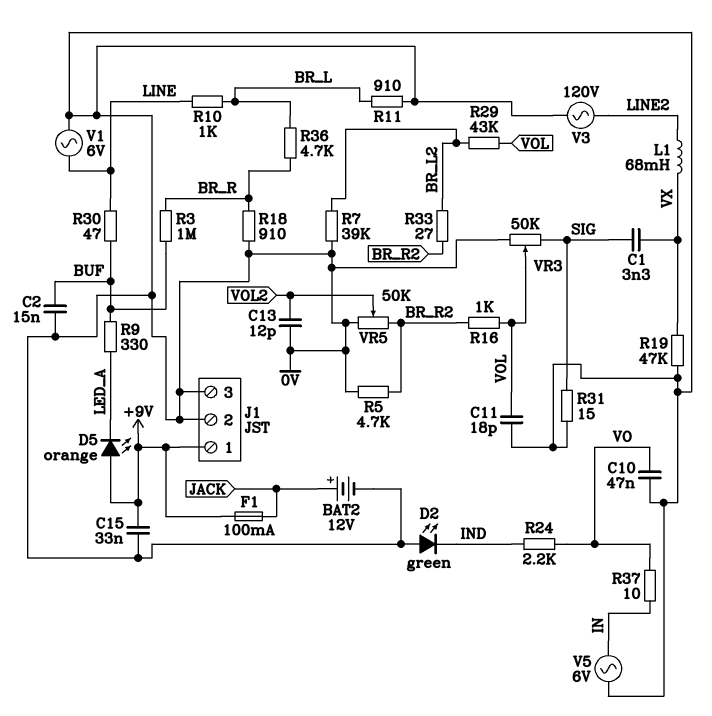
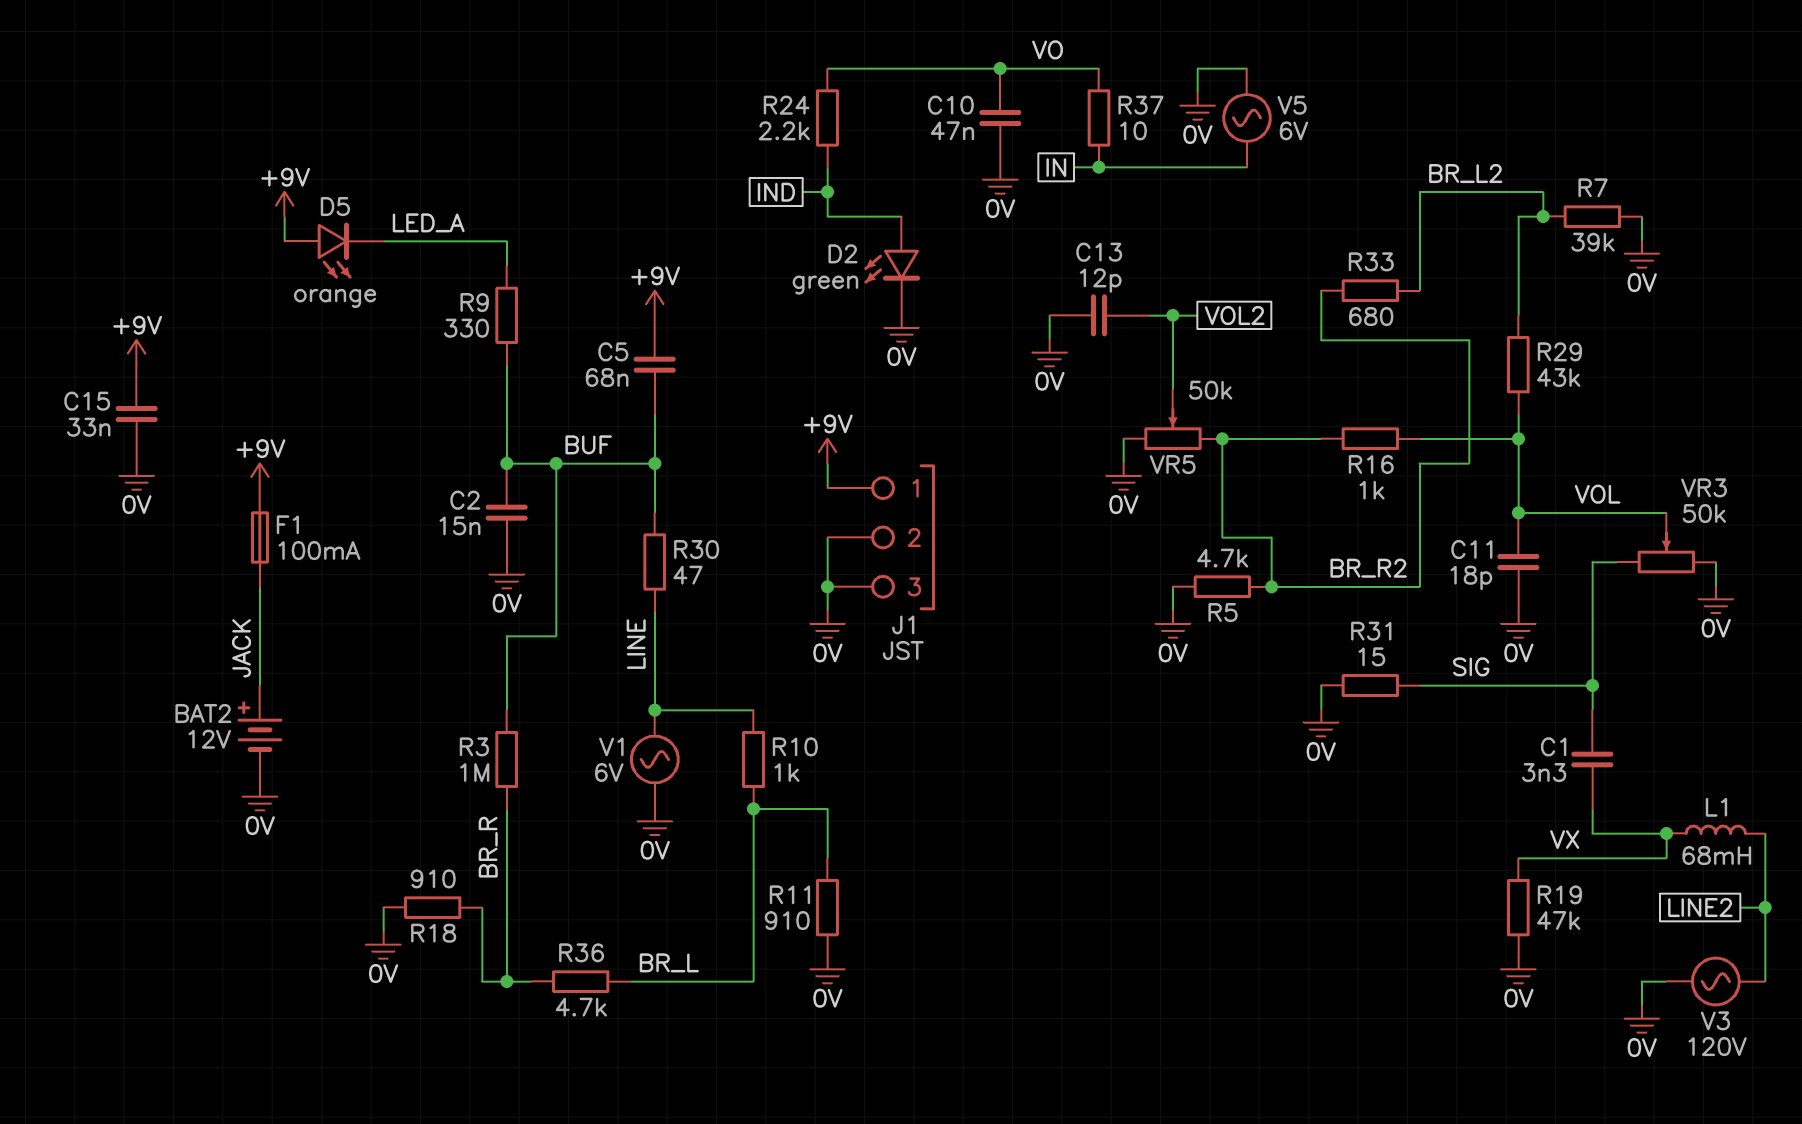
C5: none -> 68nF (+9V, BUF)
D2: LED green (A 0V, K IND) -> LED green (A IND, K 0V)
R33: 27 (BR_L2, BR_R2) -> 680 (BR_L2, BR_R2)

